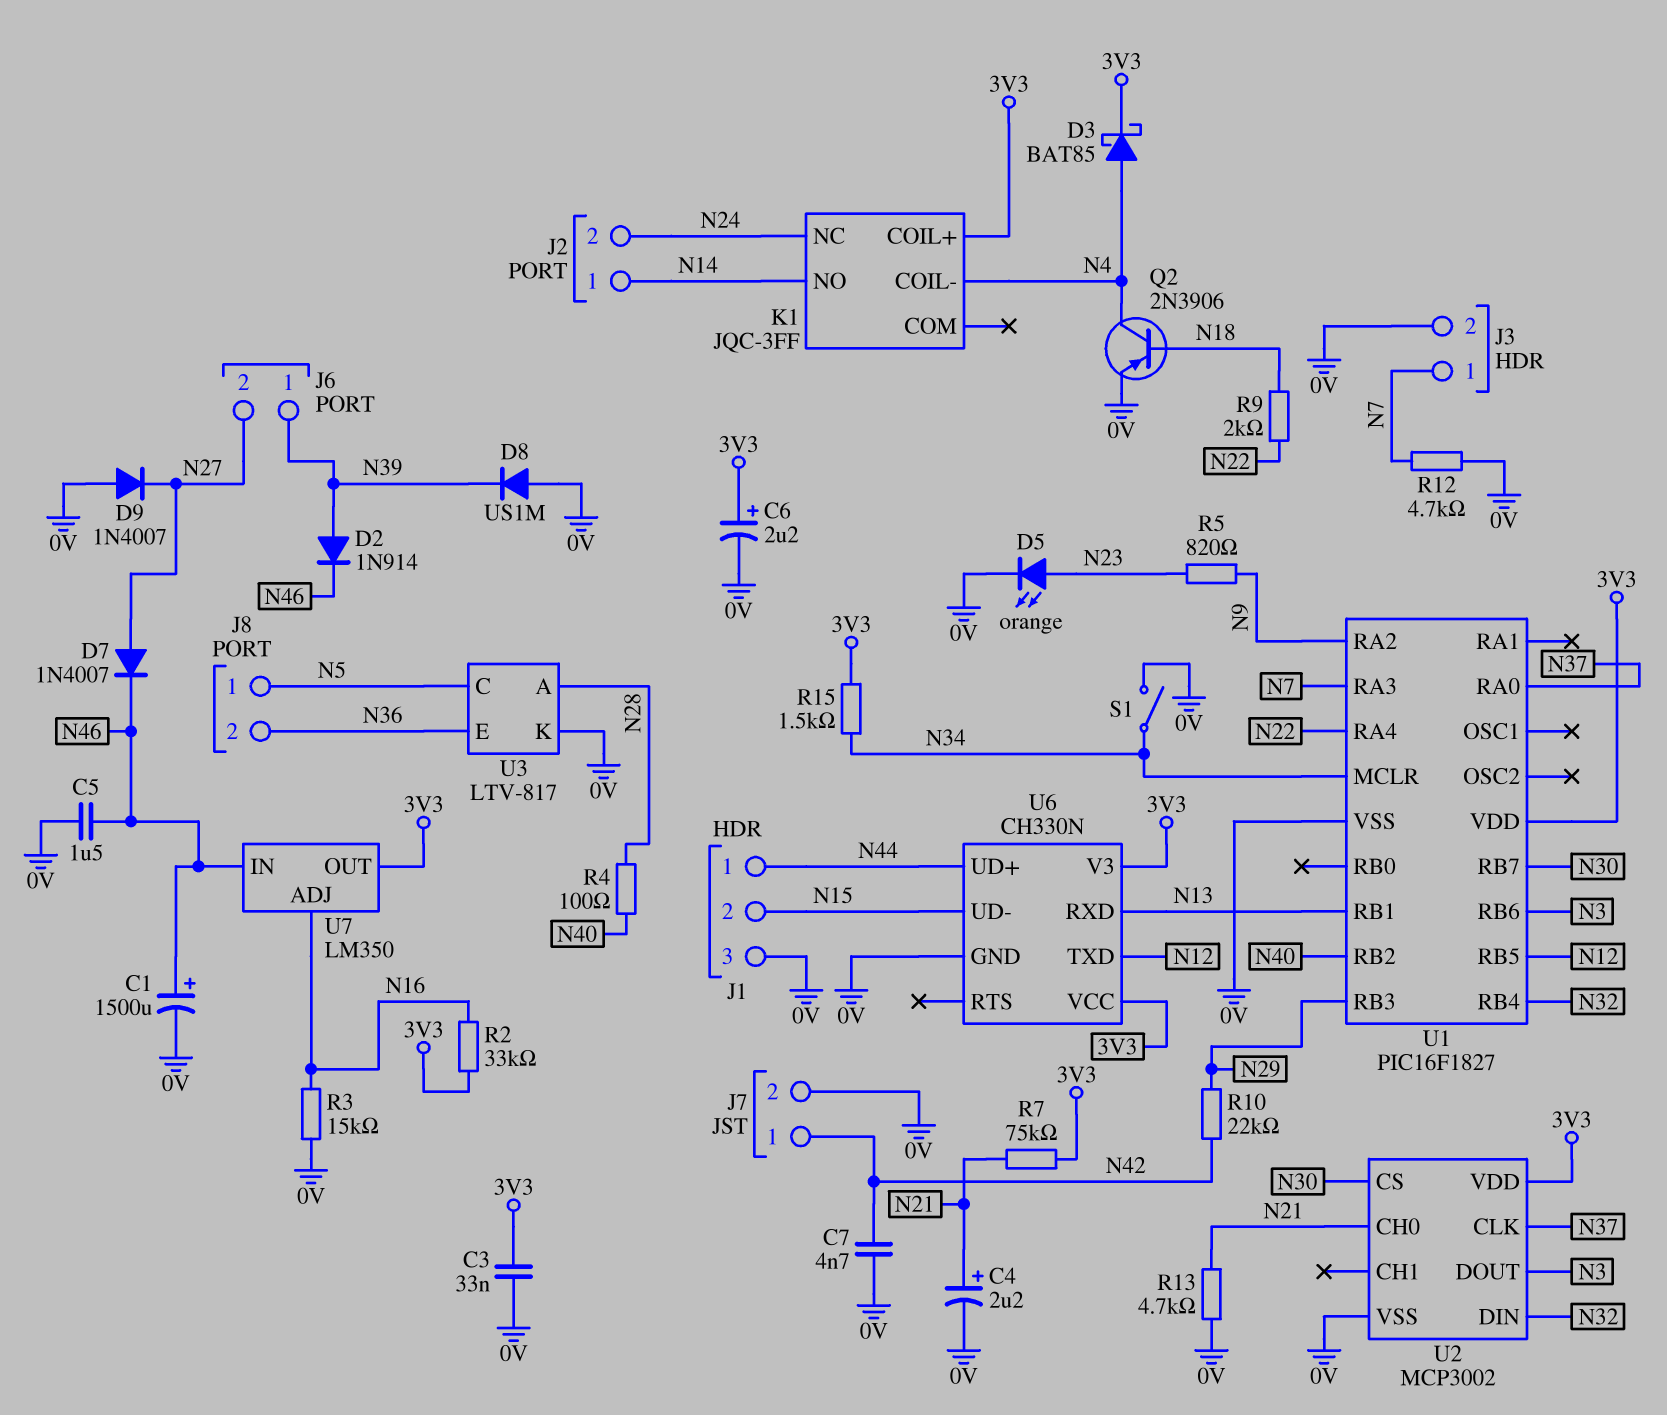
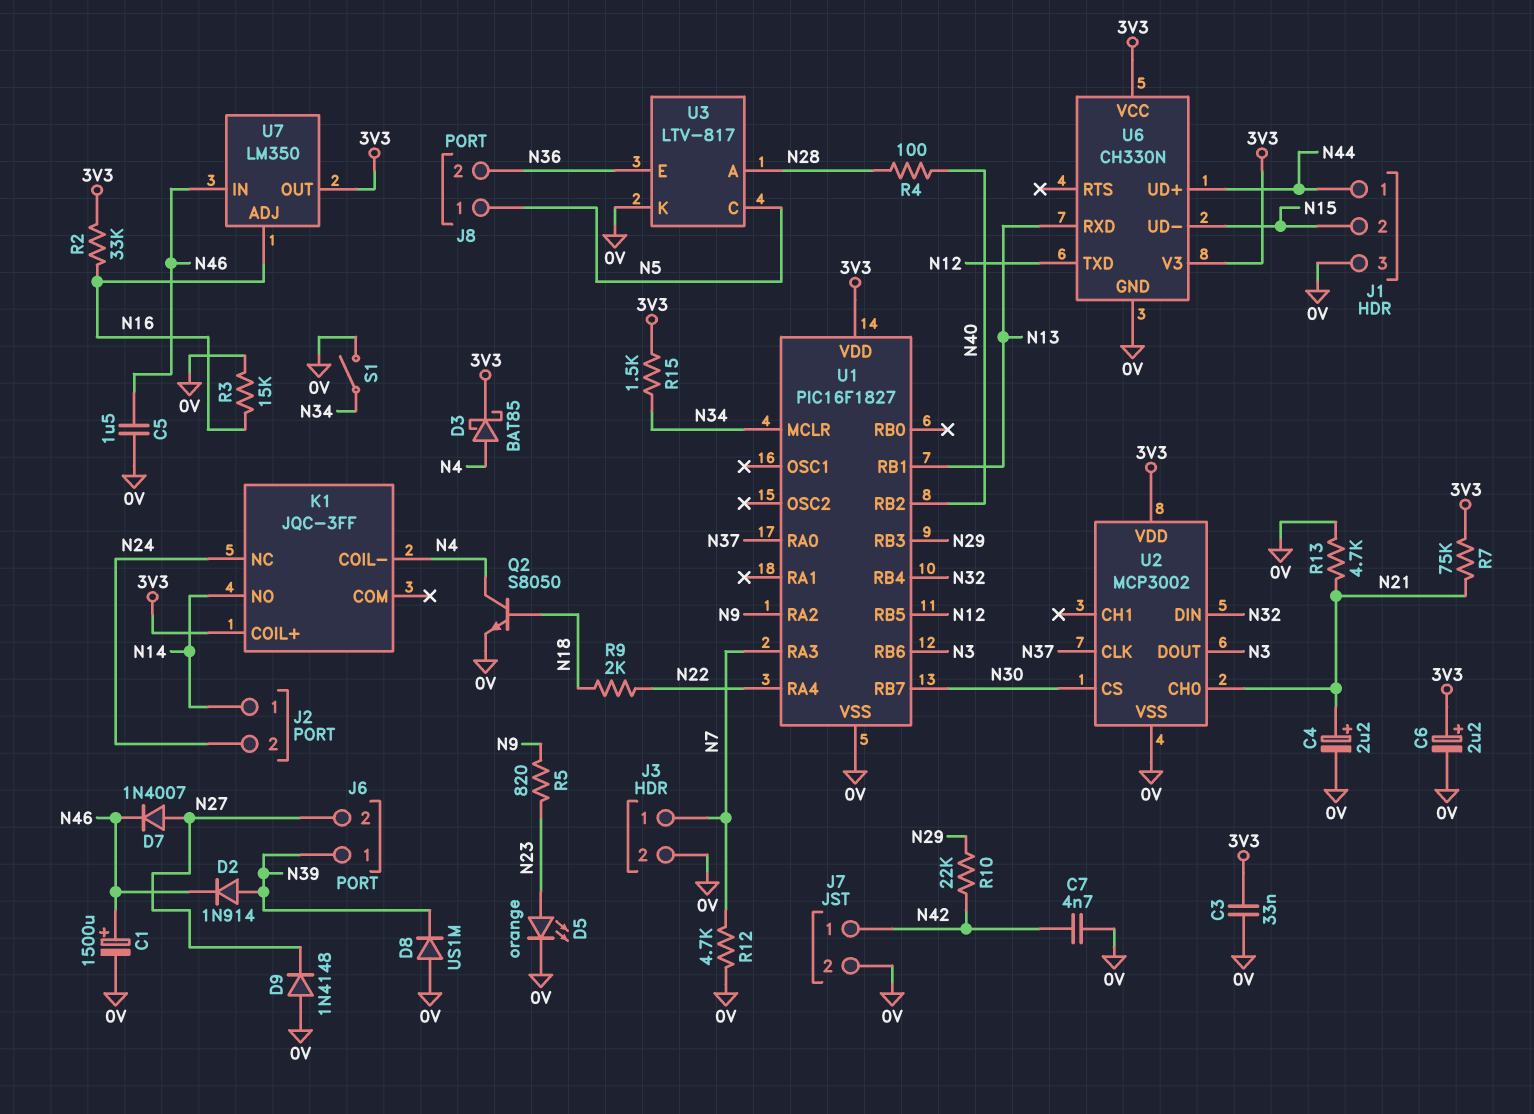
D9: diode 1N4007 (A 0V, K N27) -> diode 1N4148 (A 0V, K N27)
Q2: PNP 2N3906 (B N18, C N4, E 0V) -> NPN S8050 (B N18, C N4, E 0V)

